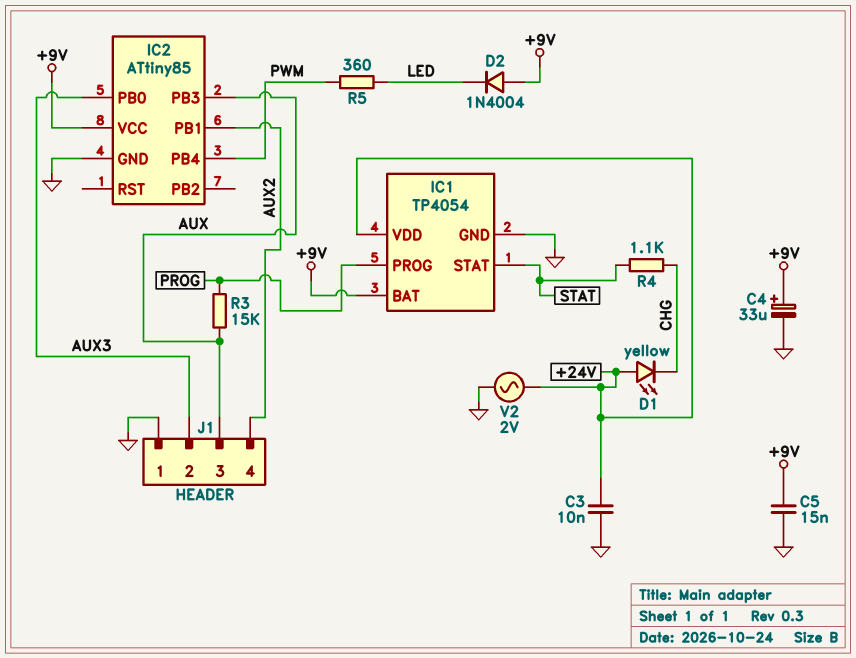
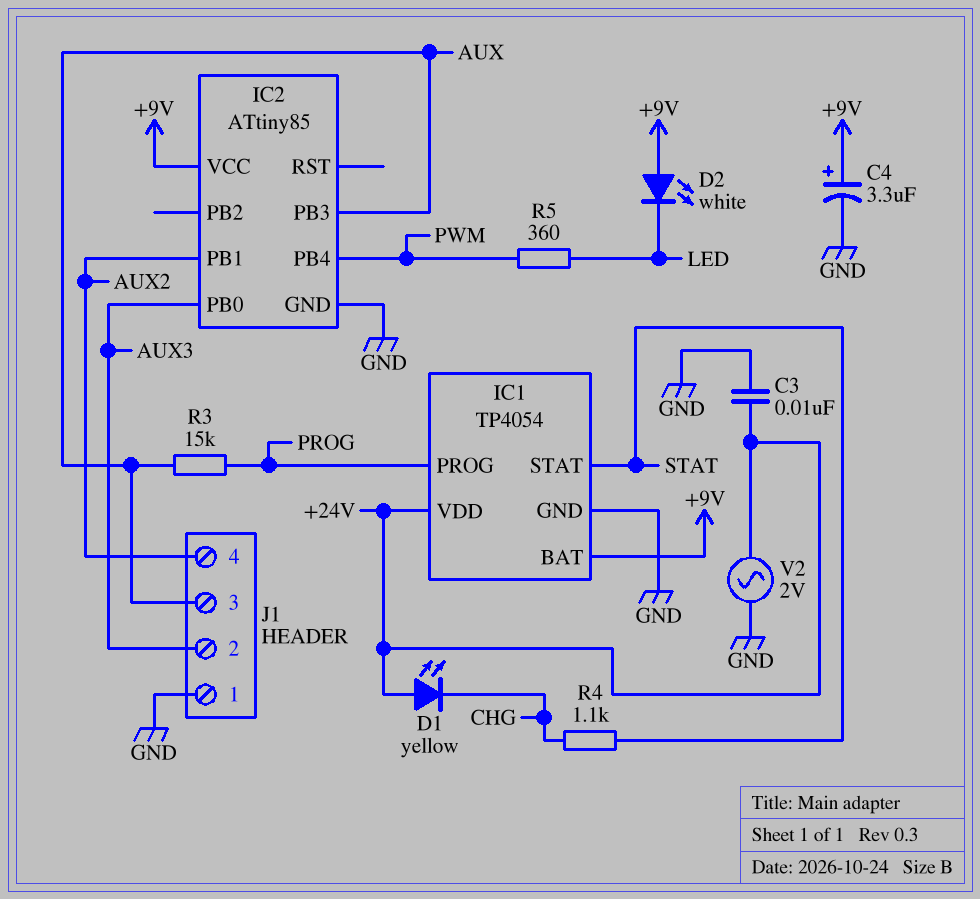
C4: 33uF (plus +9V, minus GND) -> 3.3uF (plus +9V, minus GND)
C5: 15nF (+9V, GND) -> none
D2: diode 1N4004 (A +9V, K LED) -> LED white (A +9V, K LED)

